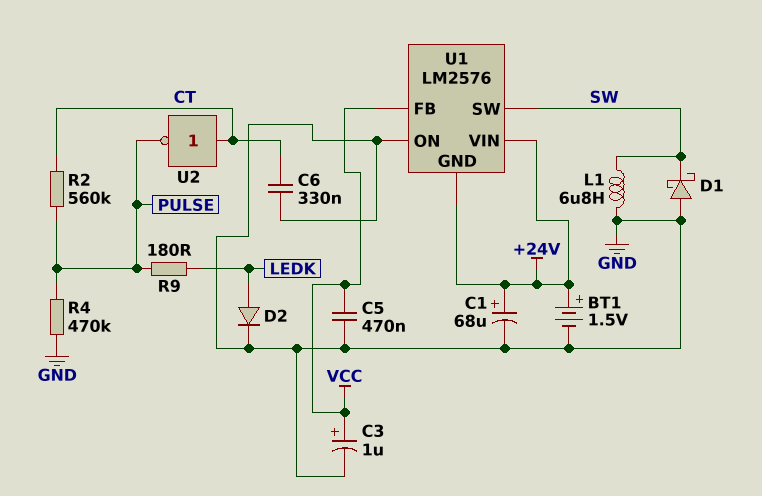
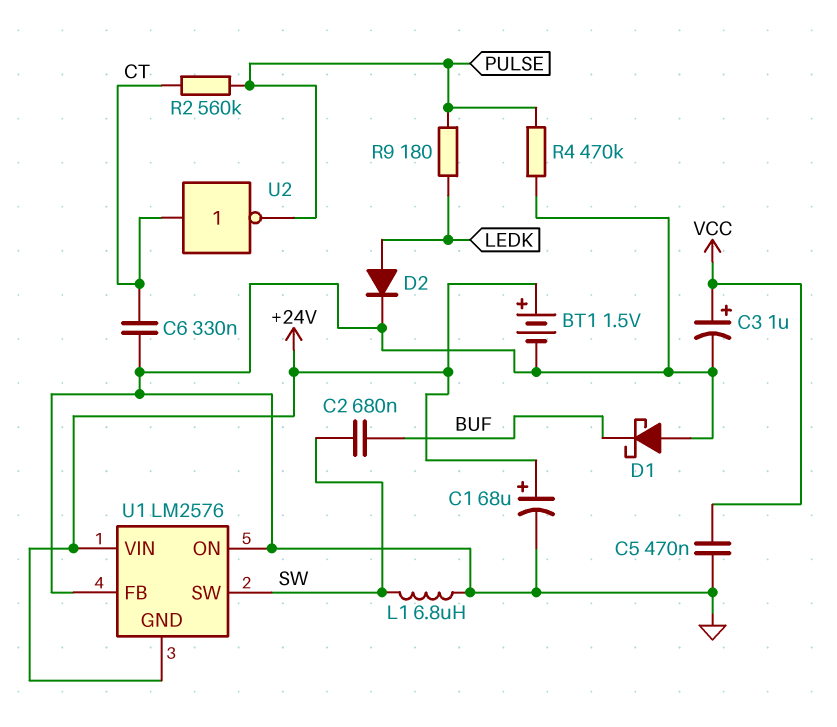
C2: none -> 680nF (BUF, SW)
D1: schottky (A GND, K SW) -> schottky (A GND, K BUF)
U1 pin FB: VCC -> GND

